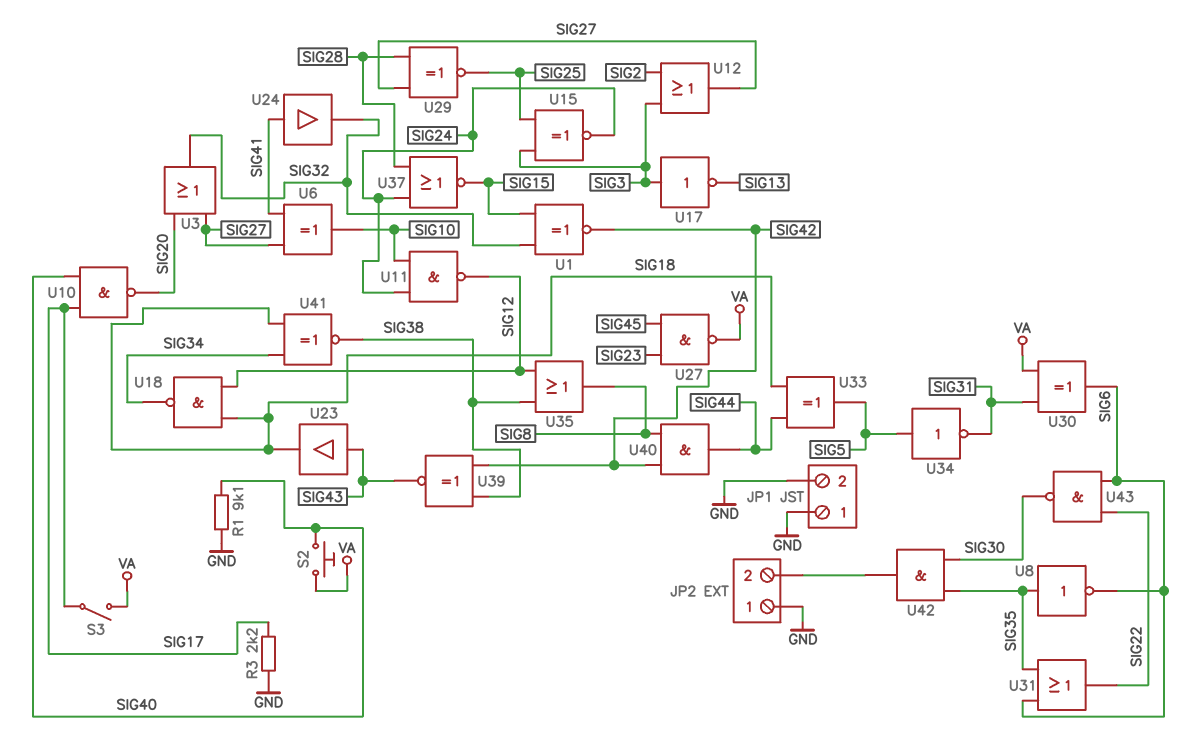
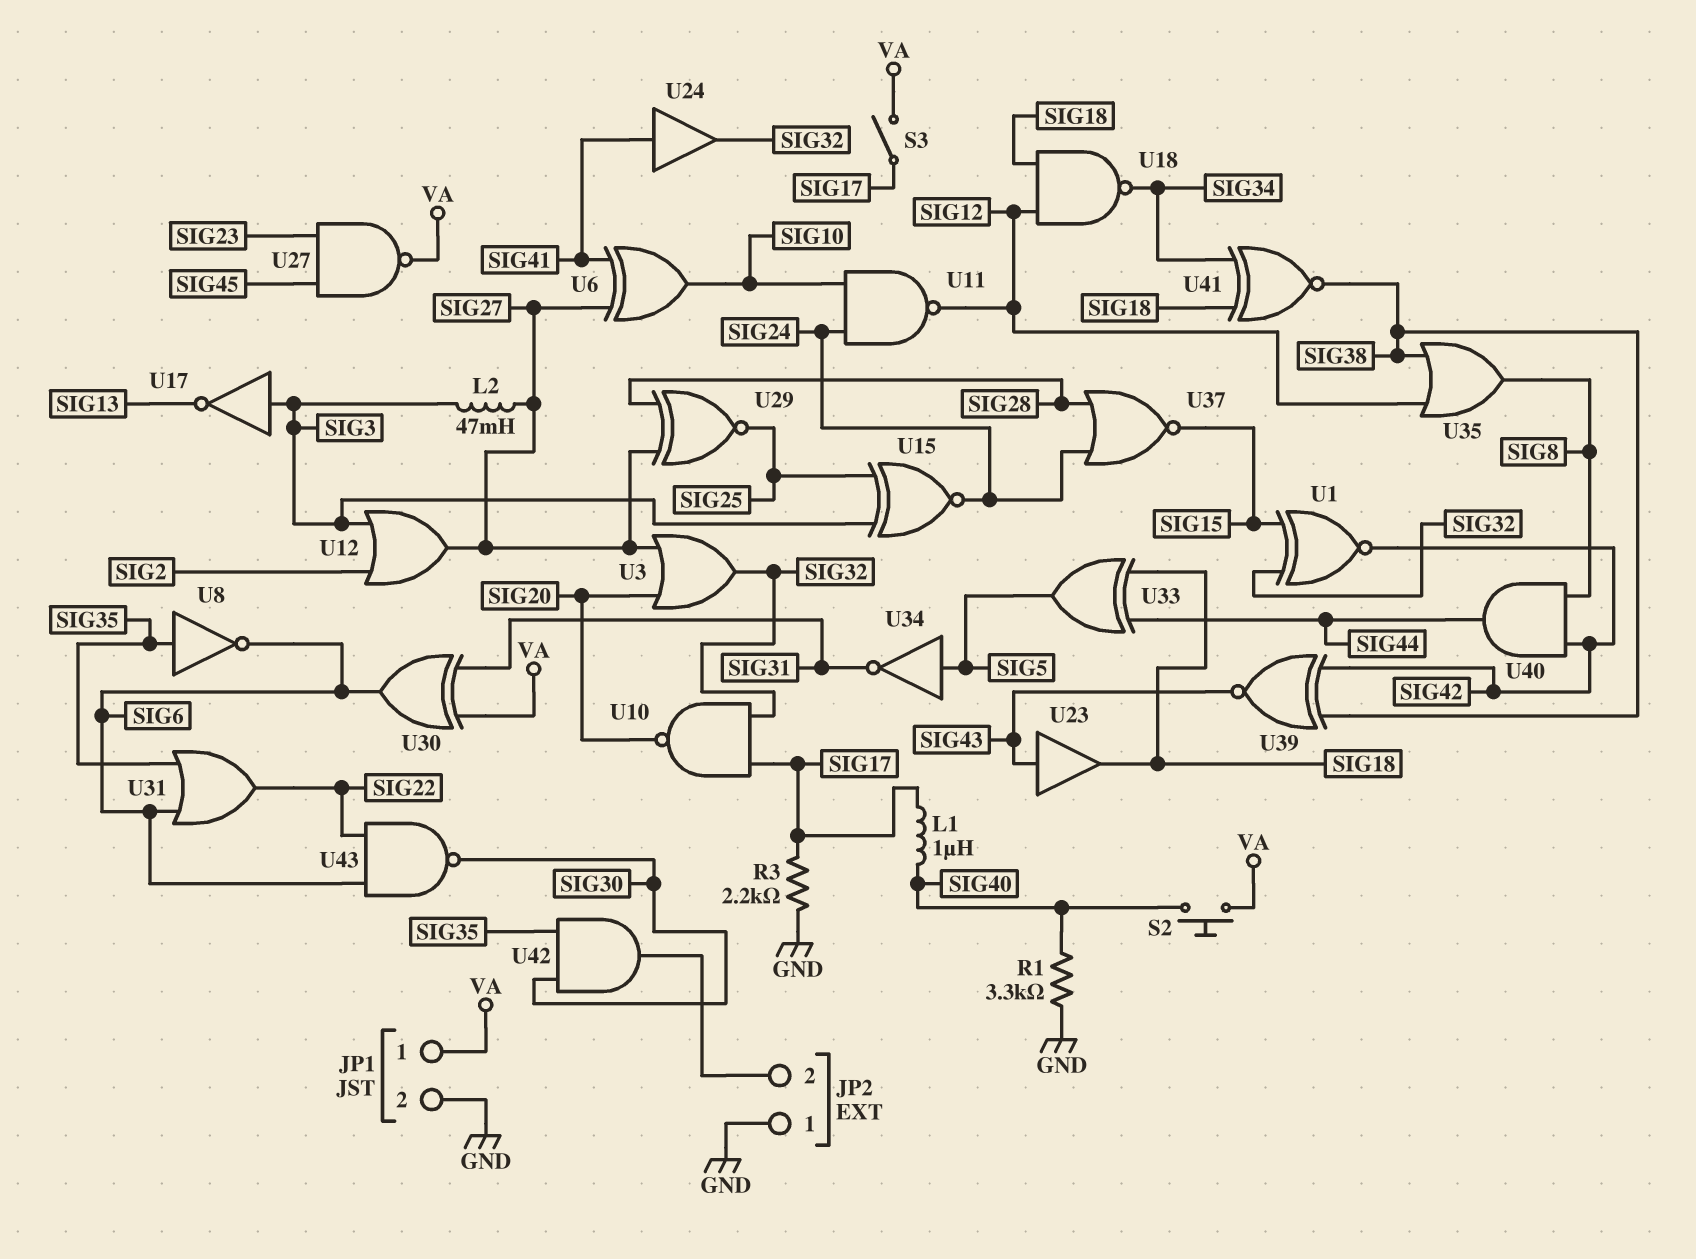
JP1 pin 1: GND -> VA
L1: none -> 1uH (SIG17, SIG40)
L2: none -> 47mH (SIG3, SIG27)
R1: 9.1k (GND, SIG40) -> 3.3k (GND, SIG40)
U10: NAND (in SIG17, in SIG40, out SIG20) -> NAND (in SIG17, in SIG32, out SIG20)

